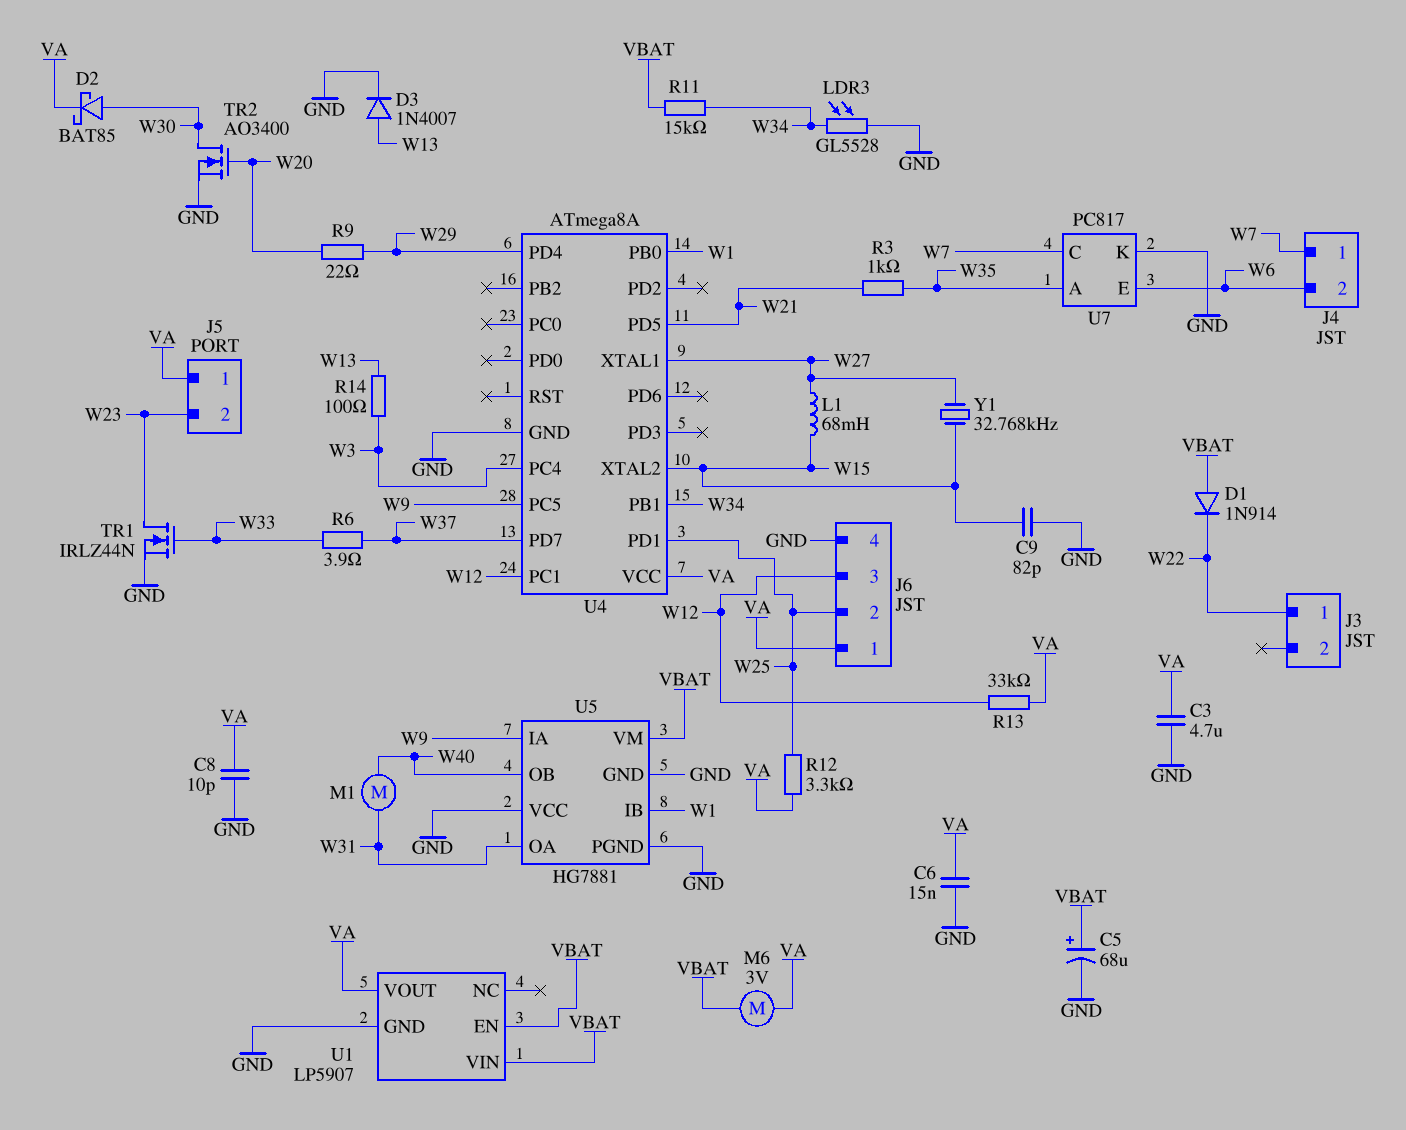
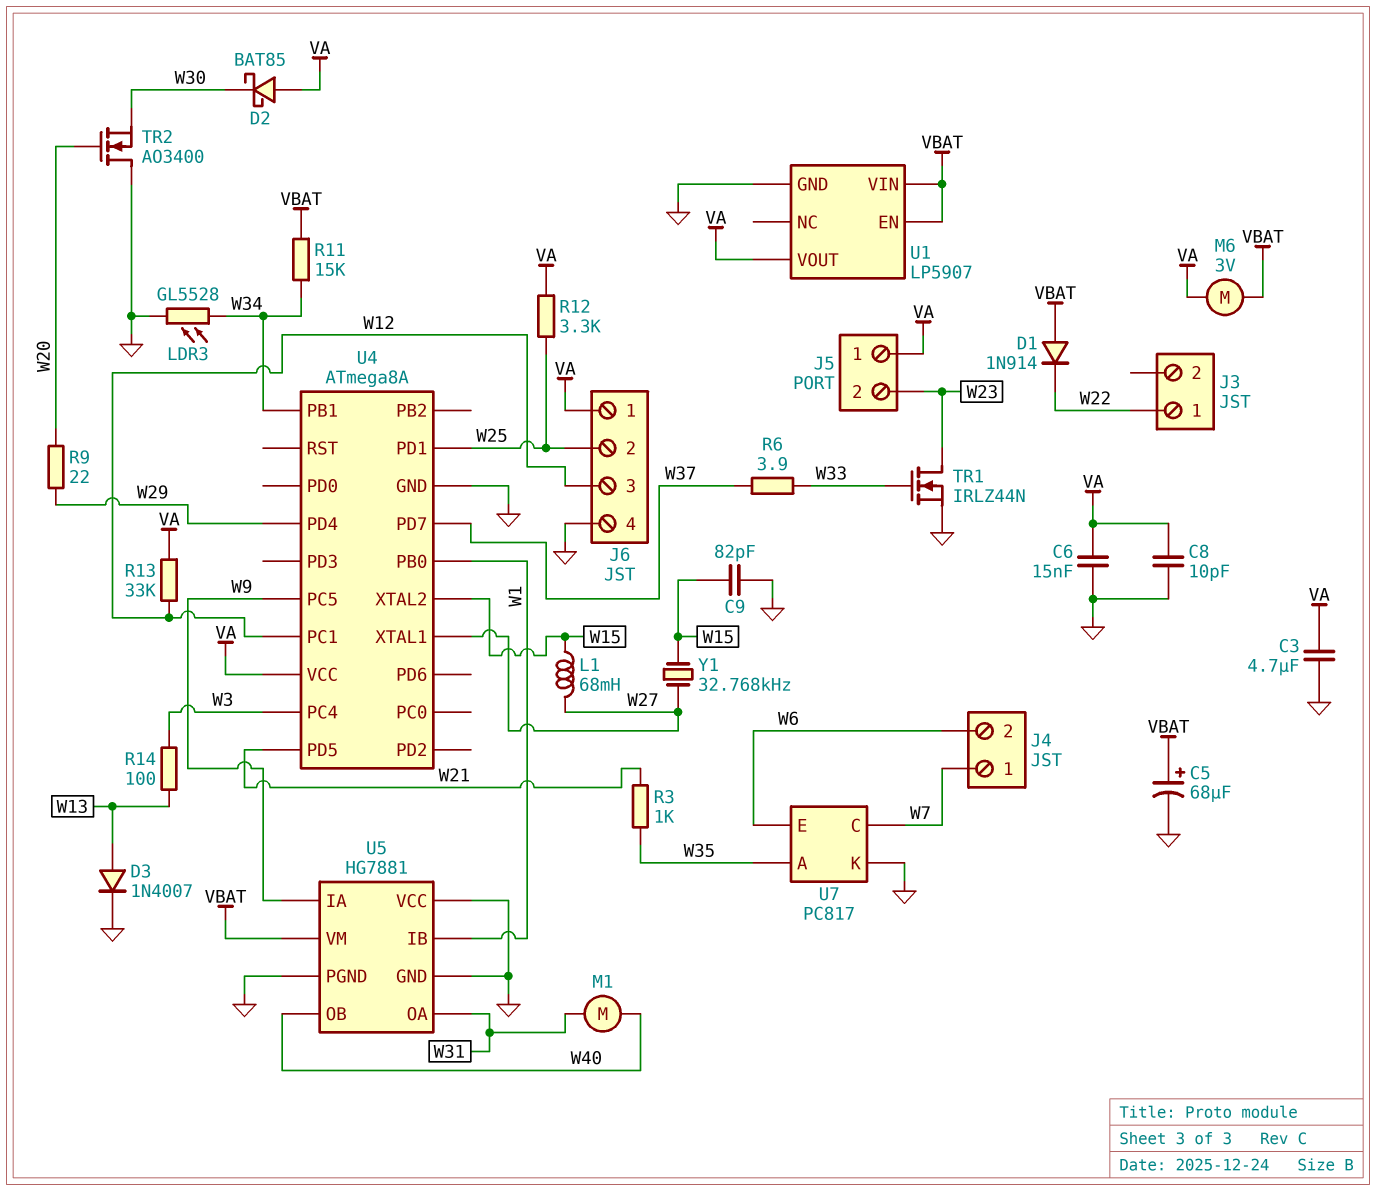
D2: schottky BAT85 (A W30, K VA) -> schottky BAT85 (A VA, K W30)
TR2: NMOS AO3400 (G W20, D W30, S GND) -> NMOS AO3400 (G W20, D GND, S W30)

